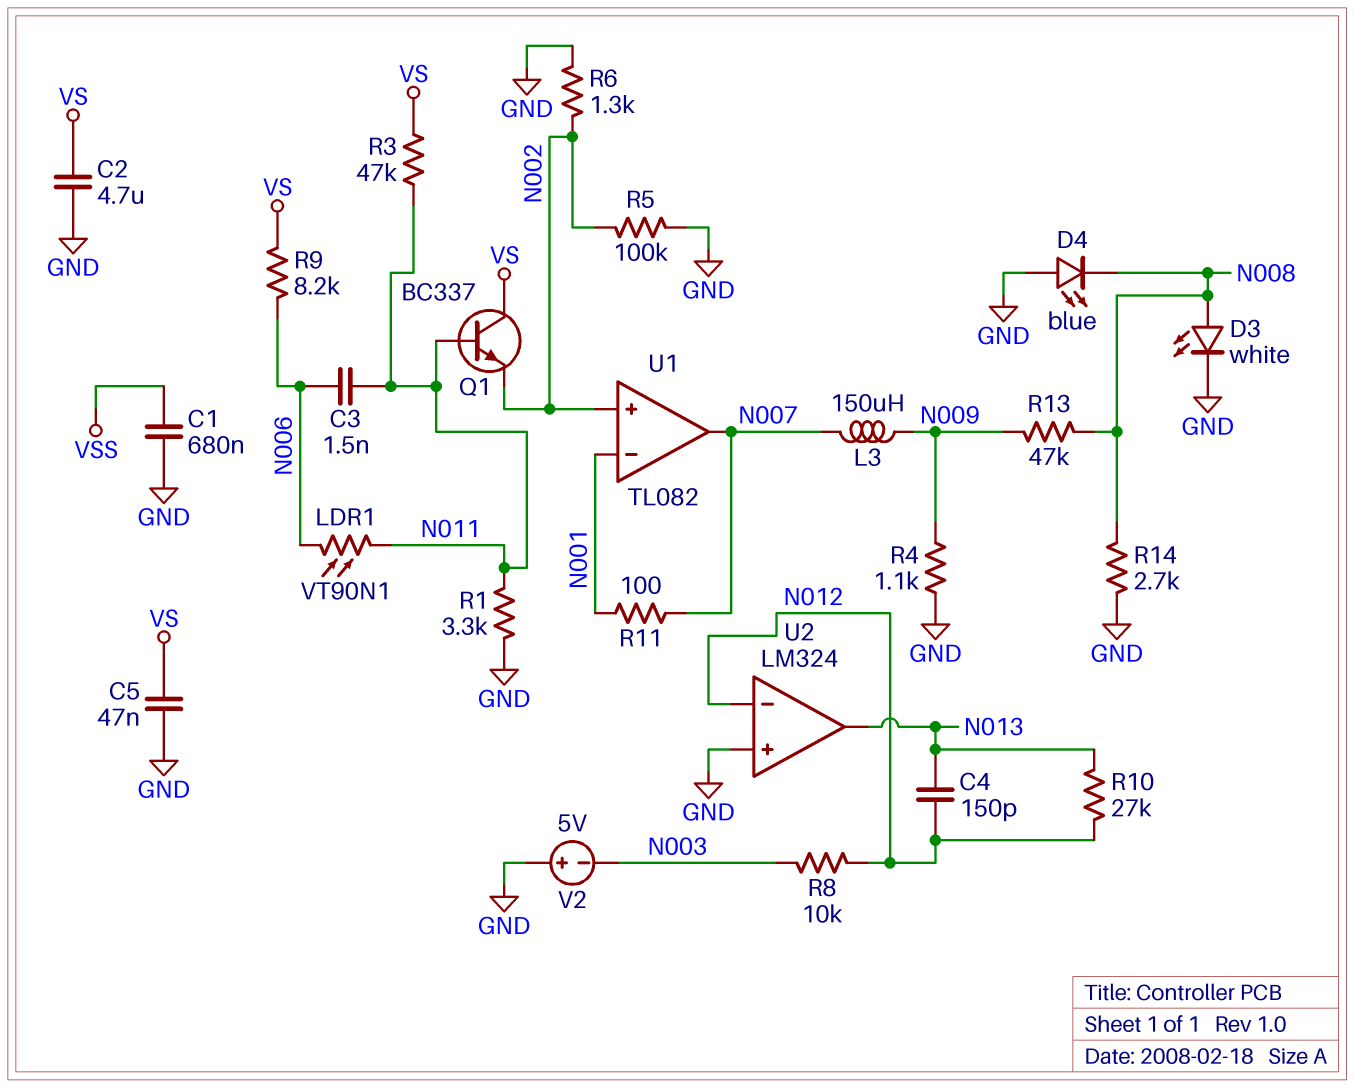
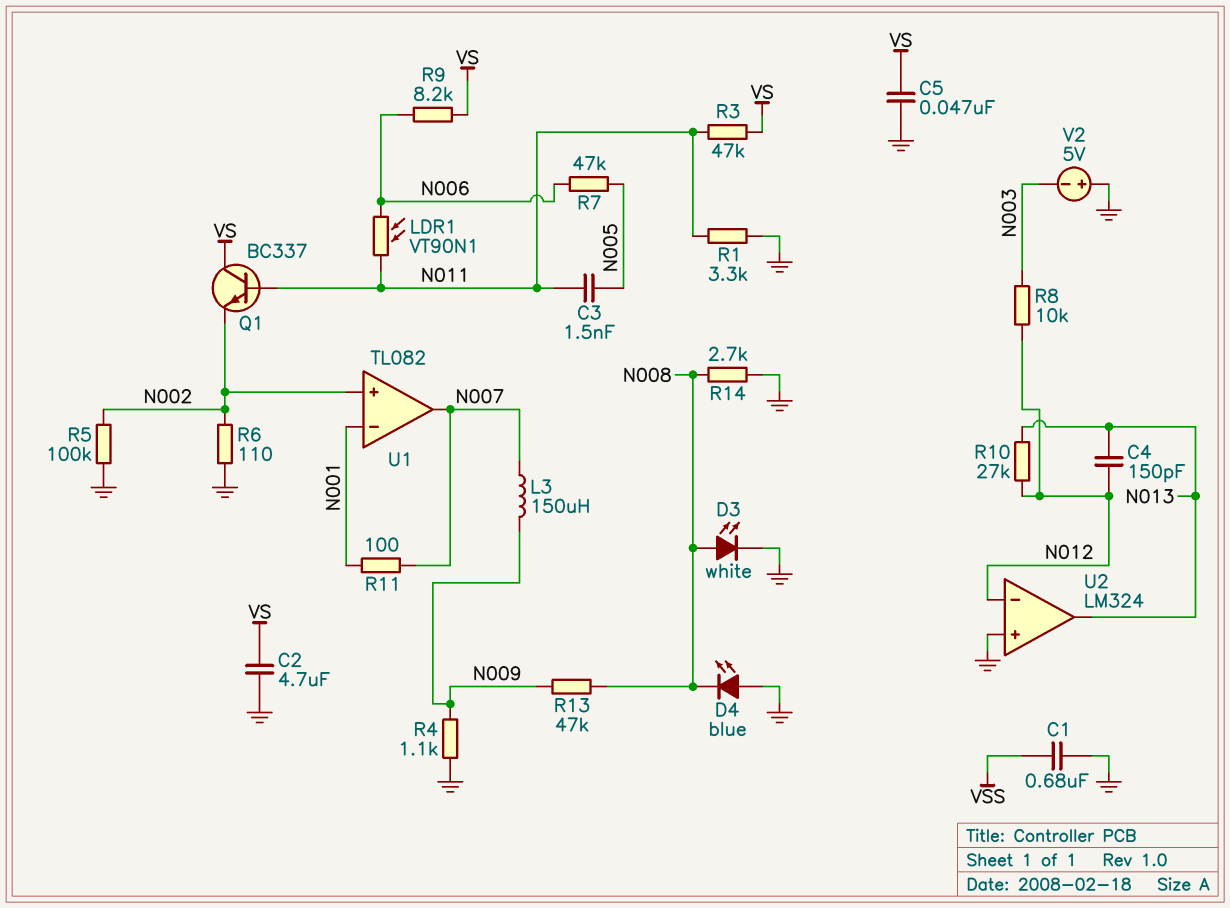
C3: 1.5nF (N006, N011) -> 1.5nF (N005, N011)
R6: 1.3k (GND, N002) -> 110 (GND, N002)
R7: none -> 47k (N005, N006)

